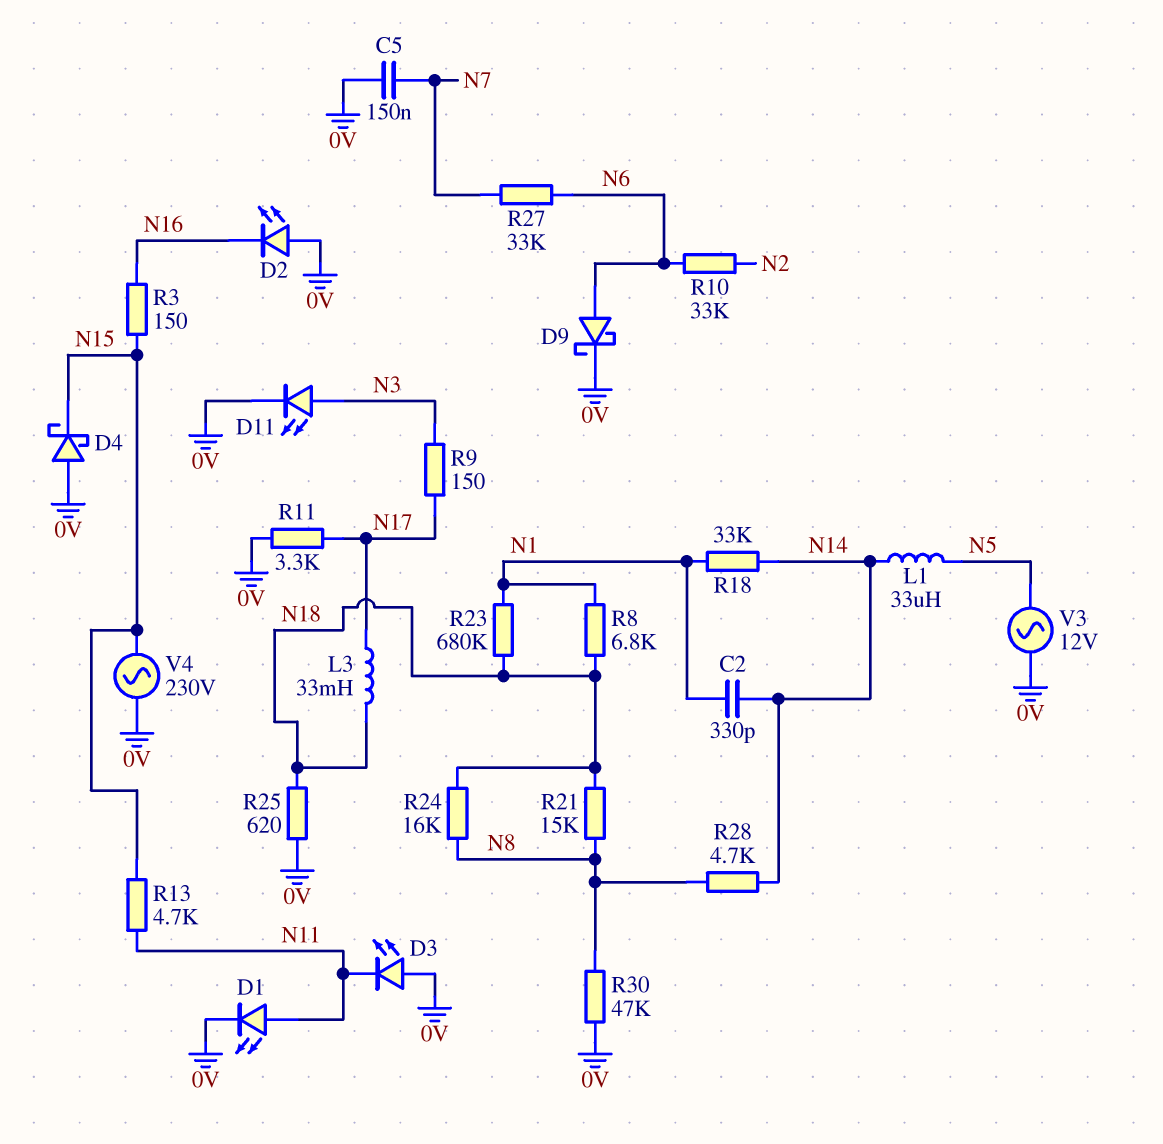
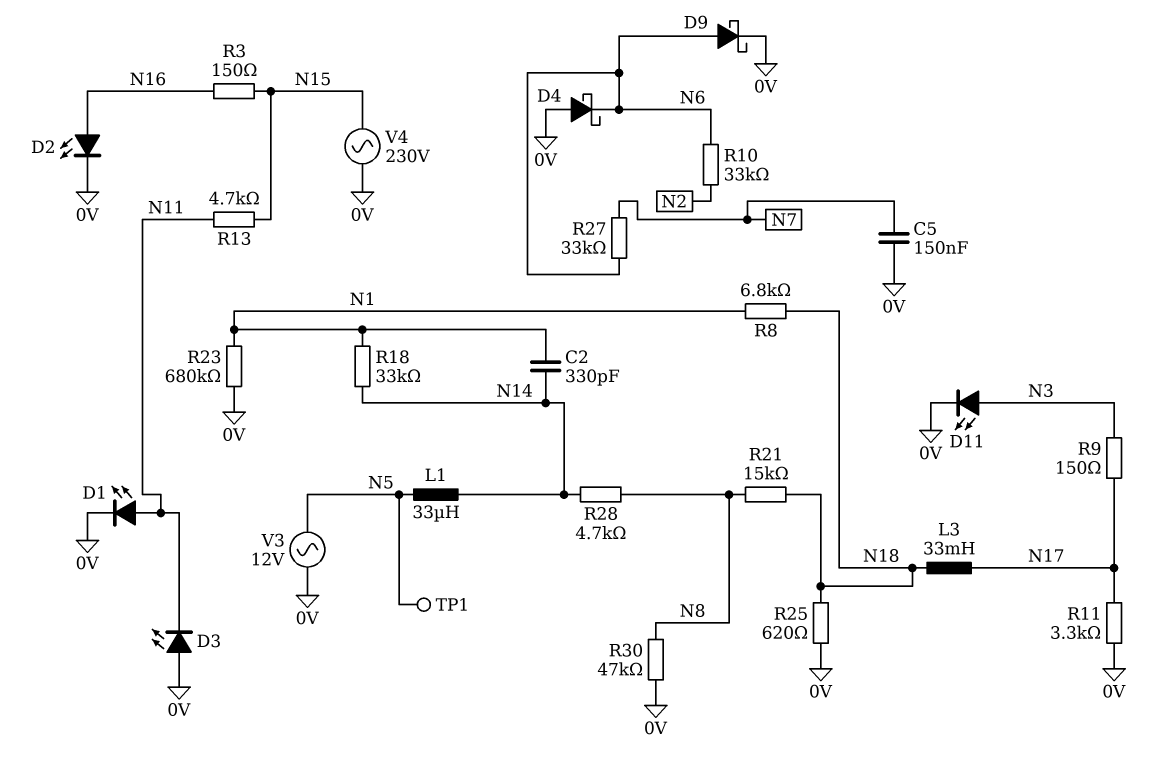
D2: LED (A 0V, K N16) -> LED (A N16, K 0V)
D4: schottky (A 0V, K N15) -> schottky (A 0V, K N6)
R23: 680k (N1, N18) -> 680k (0V, N1)
R24: 16k (N8, N18) -> none
TP1: none -> test point (N5)

